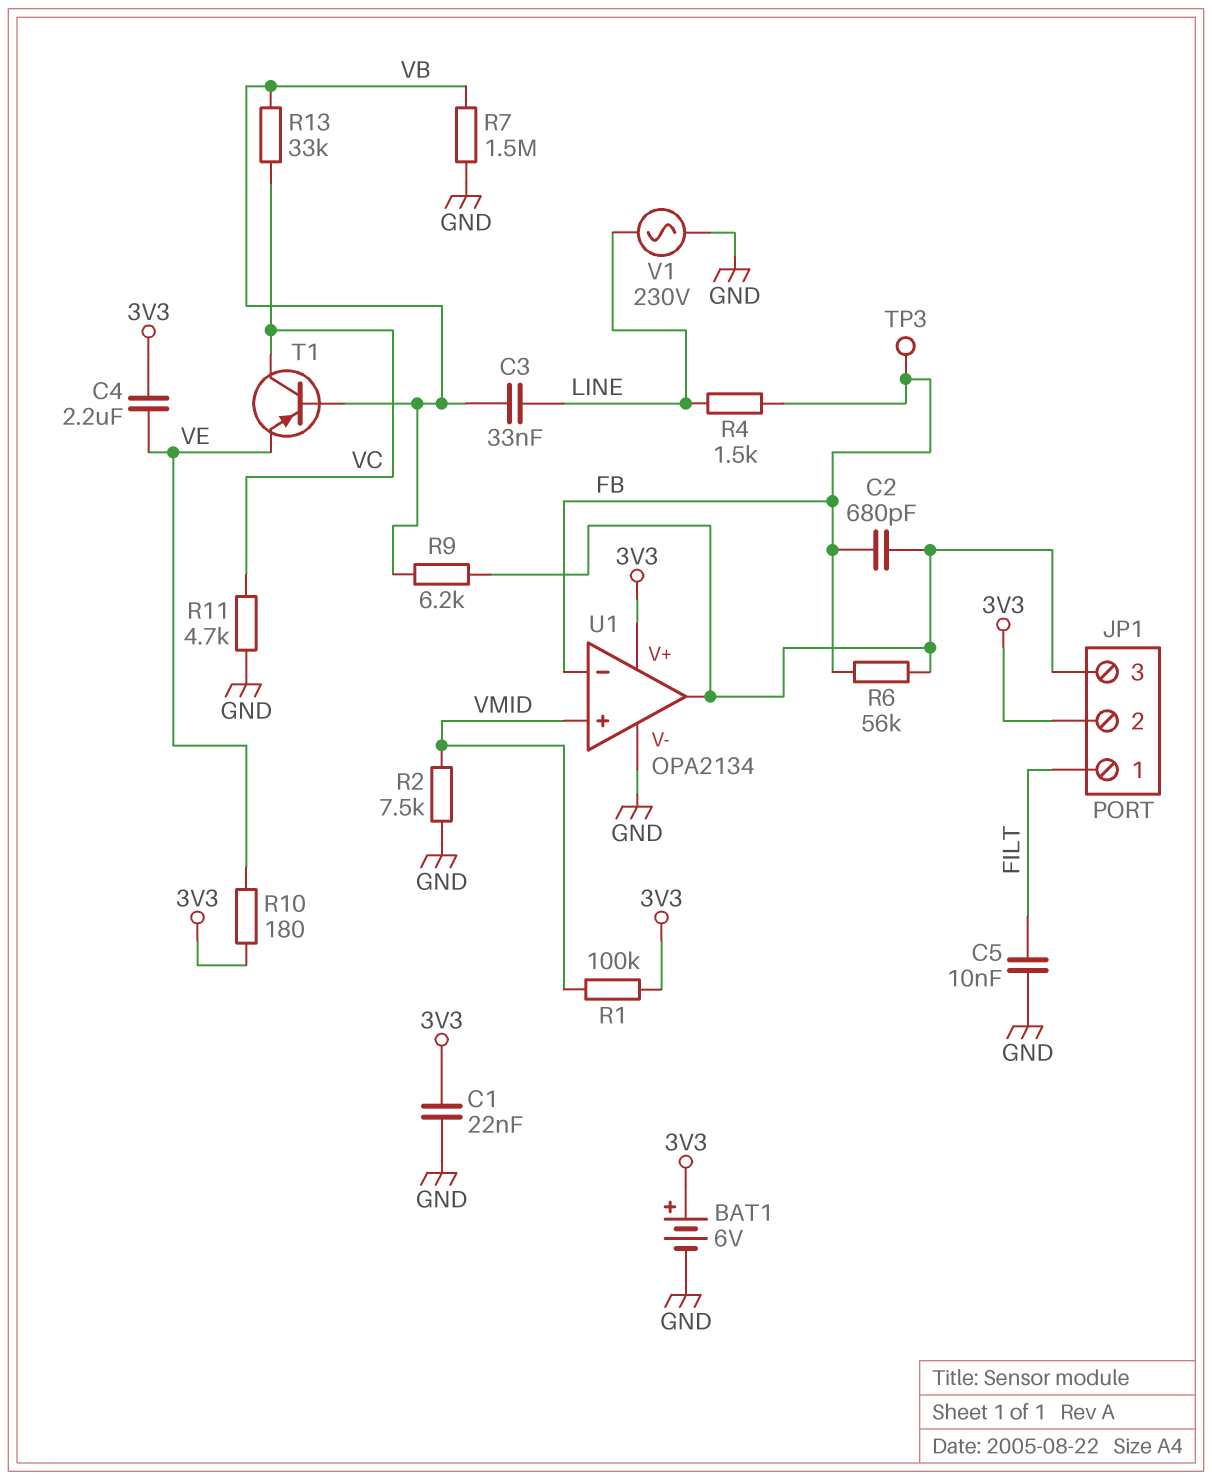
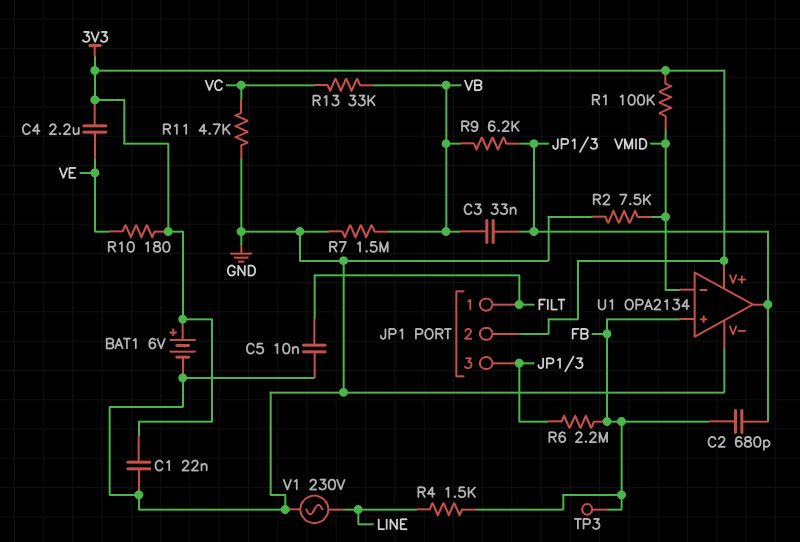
C3: 33nF (LINE, VB) -> 33nF (JP1/3, VB)
R6: 56k (FB, JP1/3) -> 2.2M (FB, JP1/3)
T1: PNP (B VB, C VC, E VE) -> none
U1 pin in+: VMID -> FB
U1 pin in-: FB -> VMID

